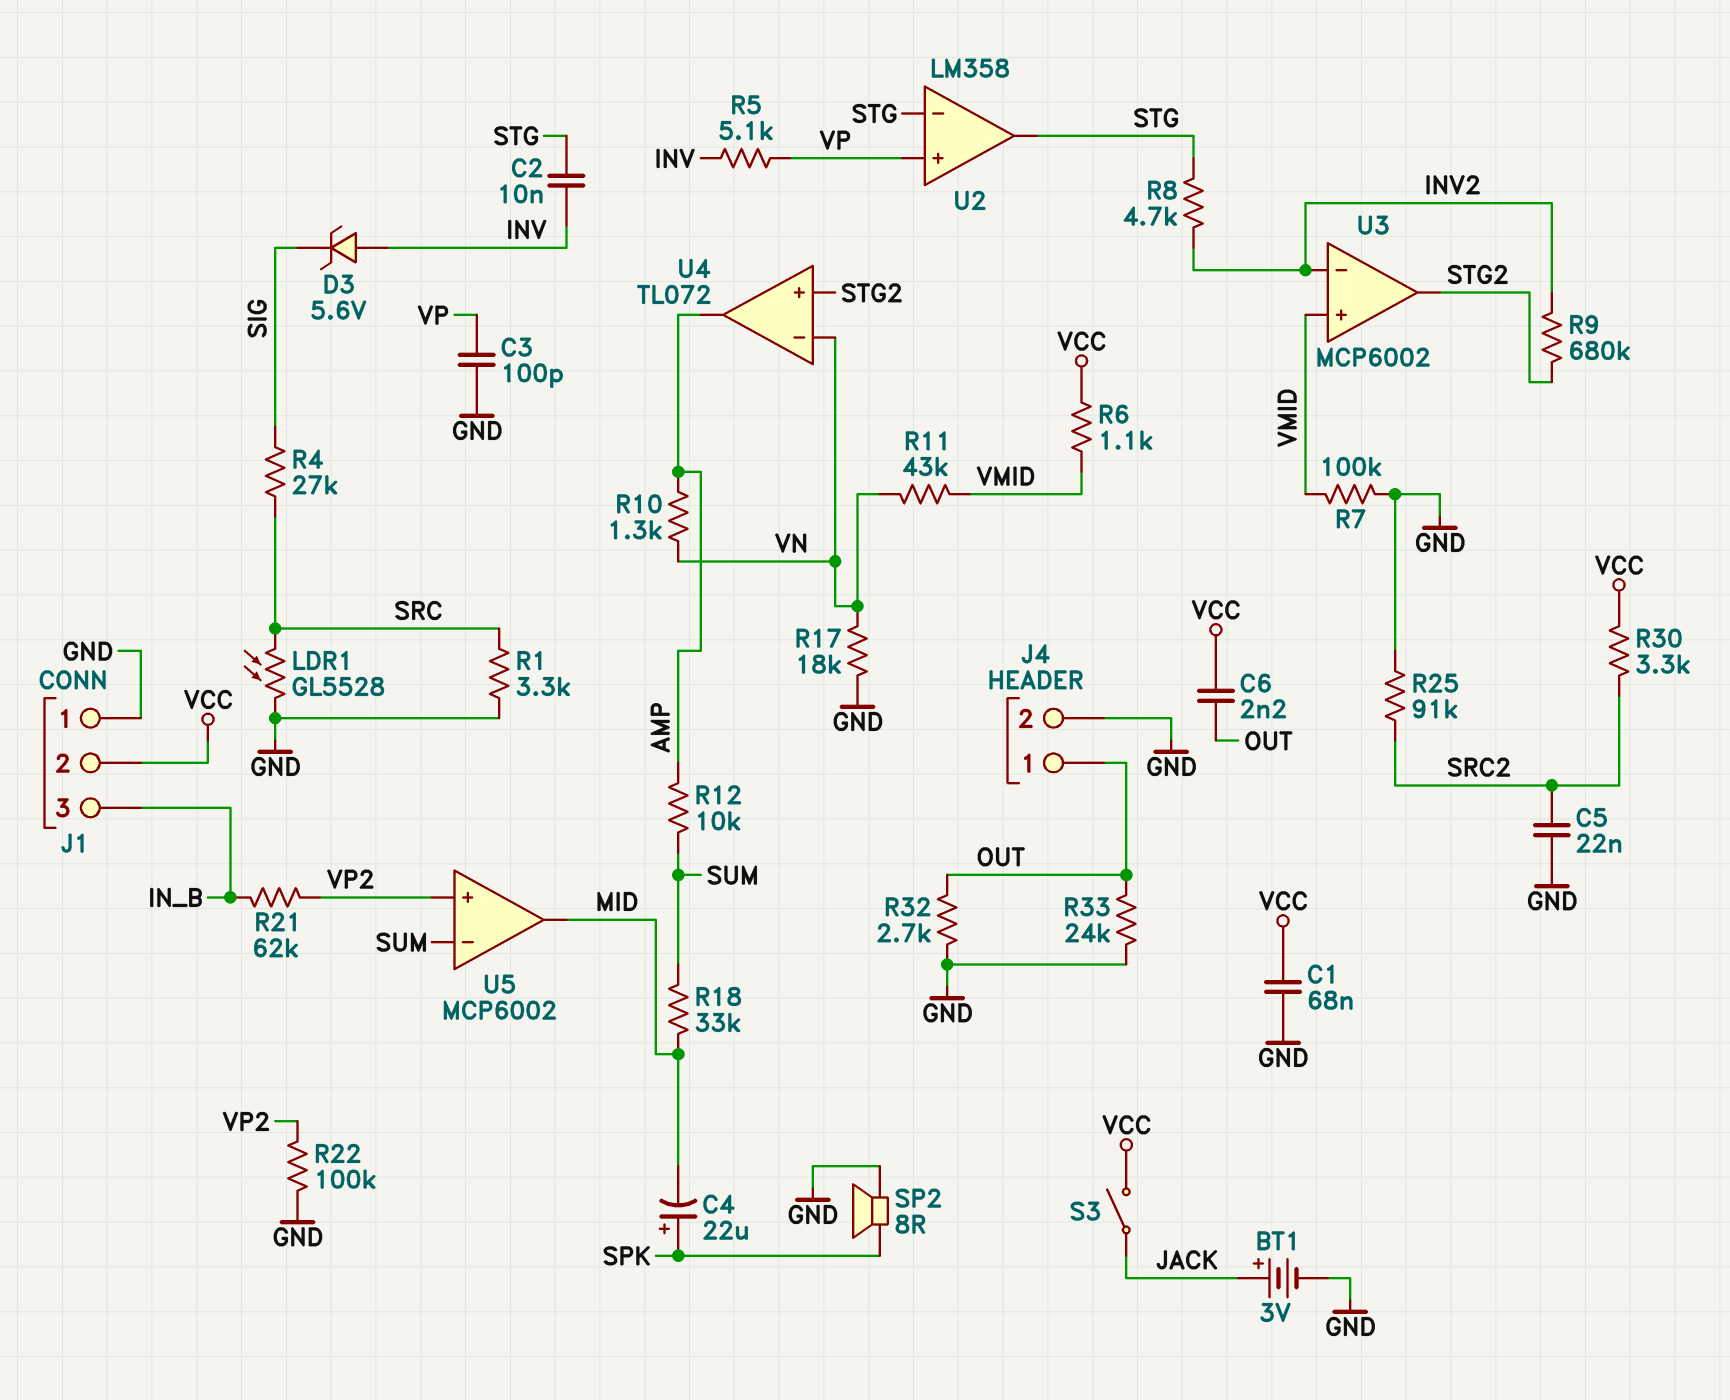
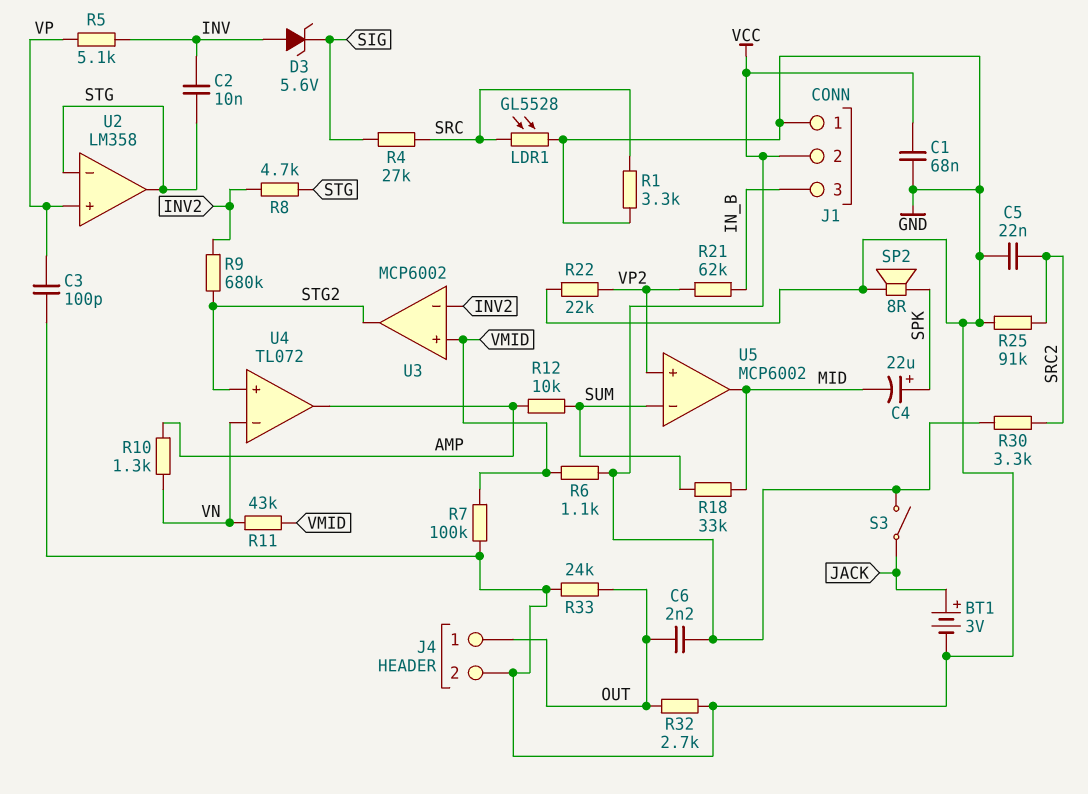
R17: 18k (GND, VN) -> none
R22: 100k (GND, VP2) -> 22k (GND, VP2)

